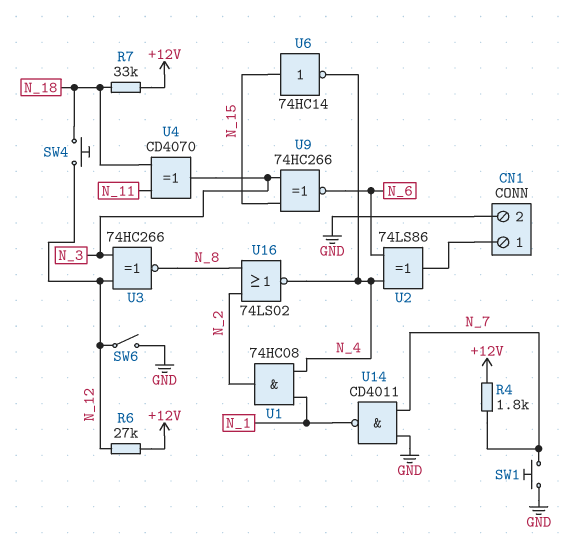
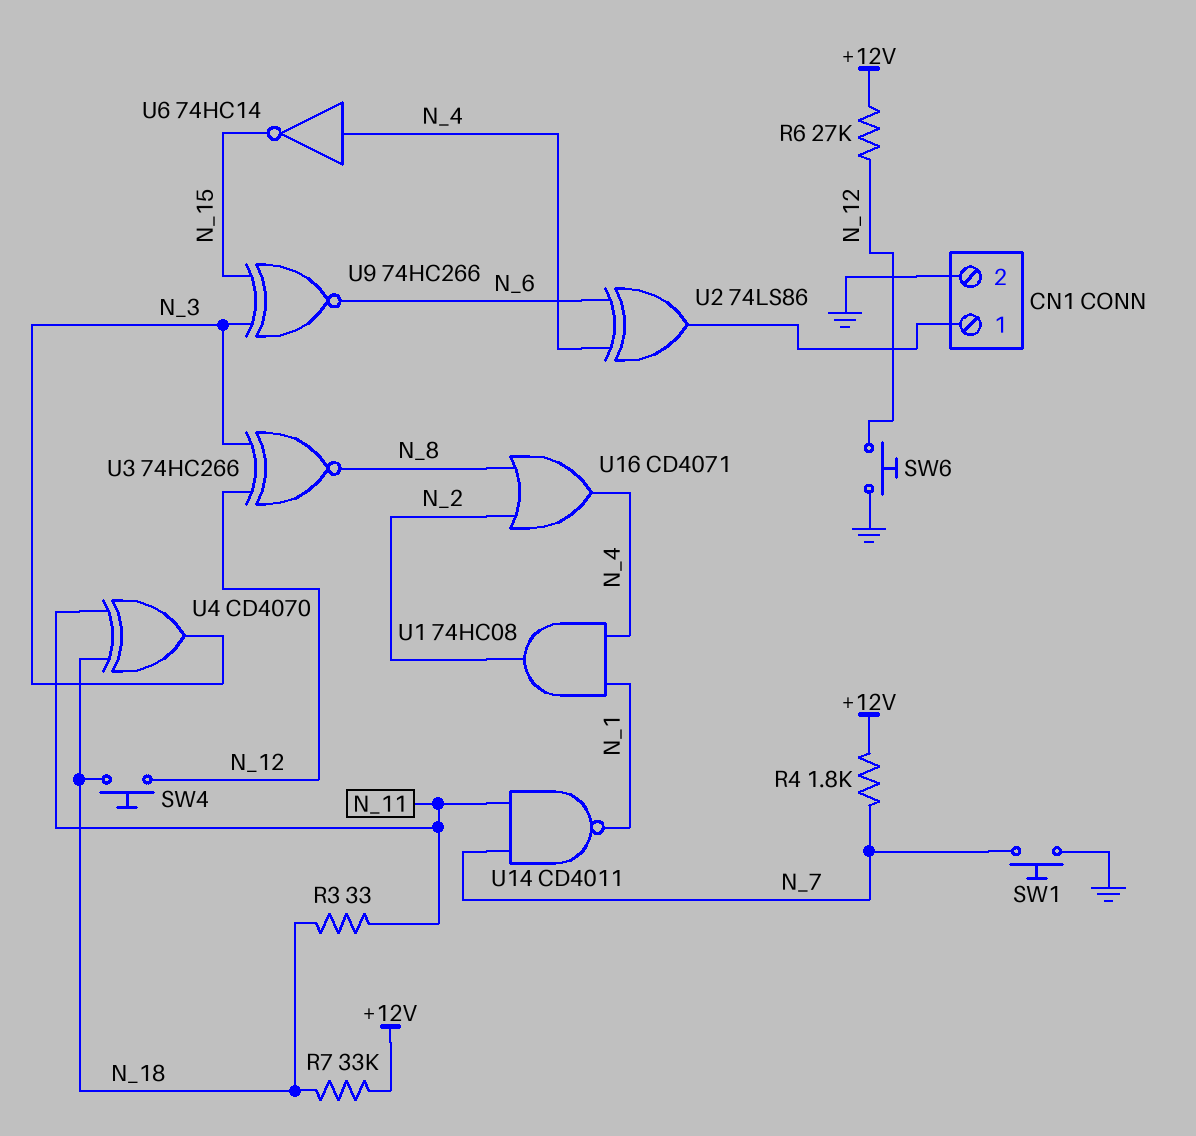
R3: none -> 33 (N_11, N_18)
SW6: switch (GND, N_12) -> button (GND, N_12)
U6: NOT 74HC14 (in N_15, out N_4) -> NOT 74HC14 (in N_4, out N_15)
U14: NAND CD4011 (in GND, in N_7, out N_1) -> NAND CD4011 (in N_7, in N_11, out N_1)
U16: NOR 74LS02 (in N_2, in N_8, out N_4) -> OR CD4071 (in N_2, in N_8, out N_4)

